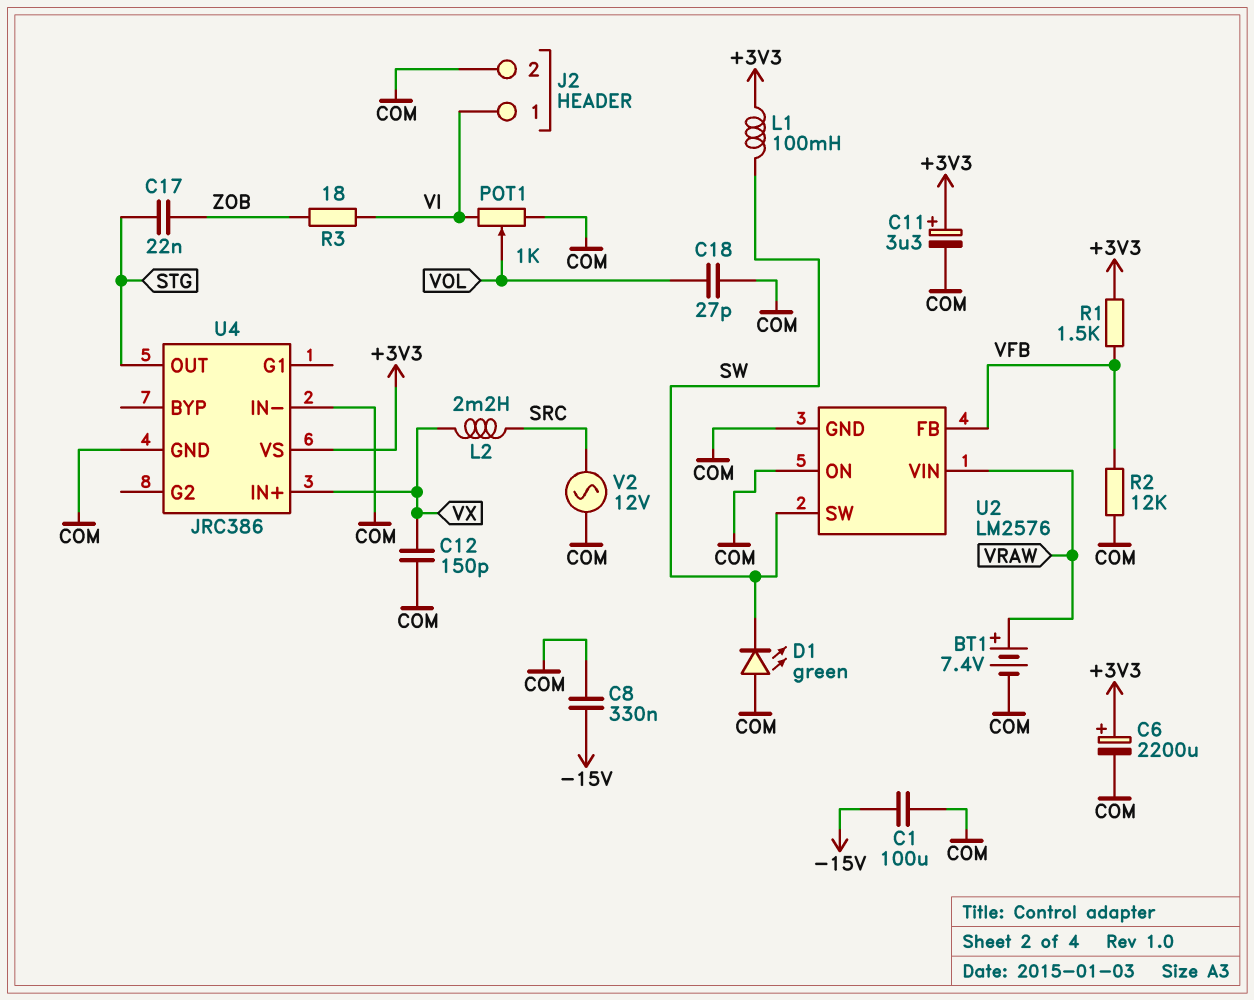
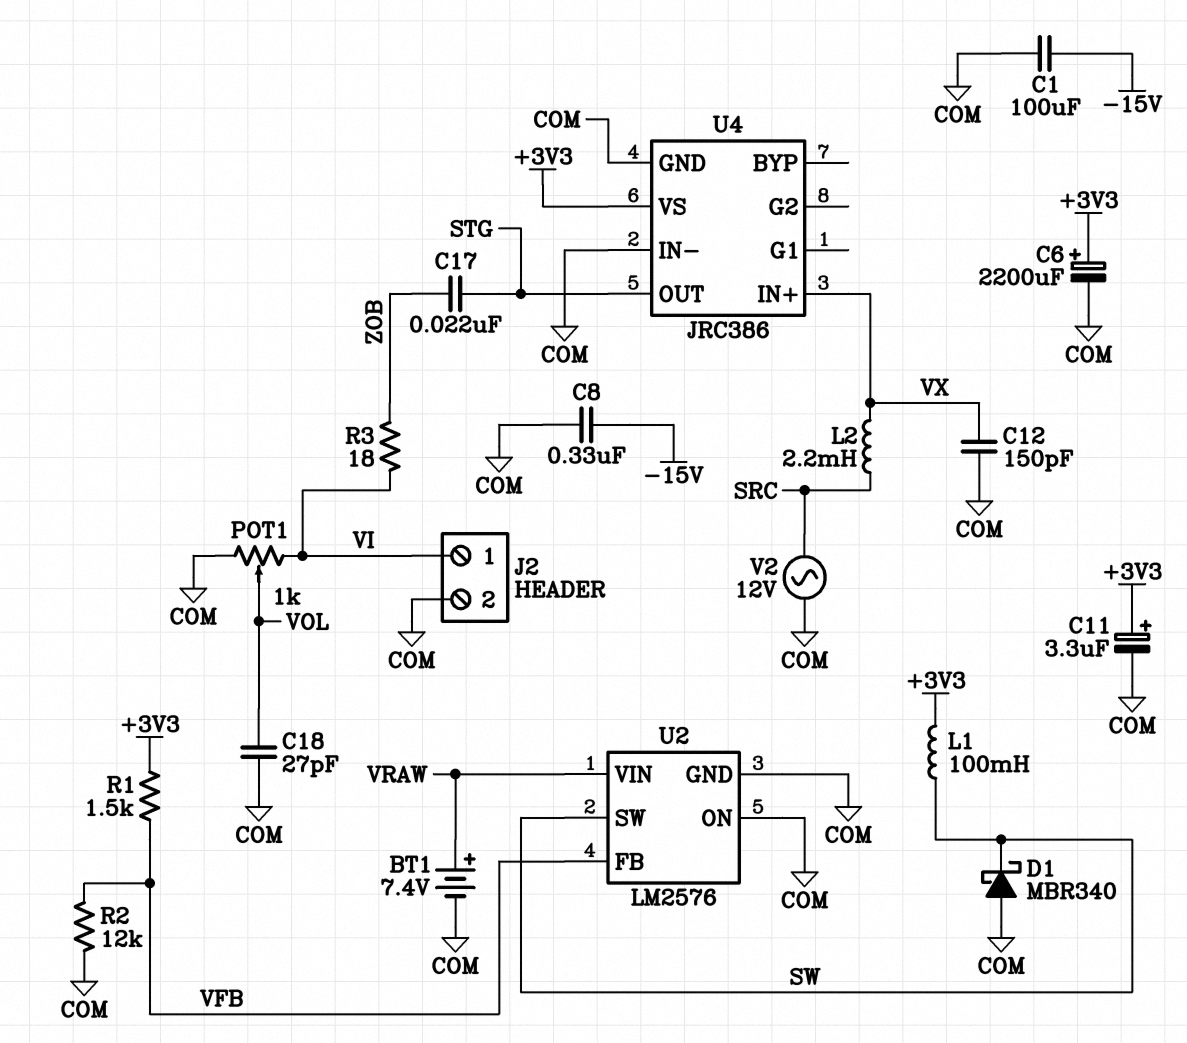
D1: LED green (A COM, K SW) -> schottky MBR340 (A COM, K SW)

